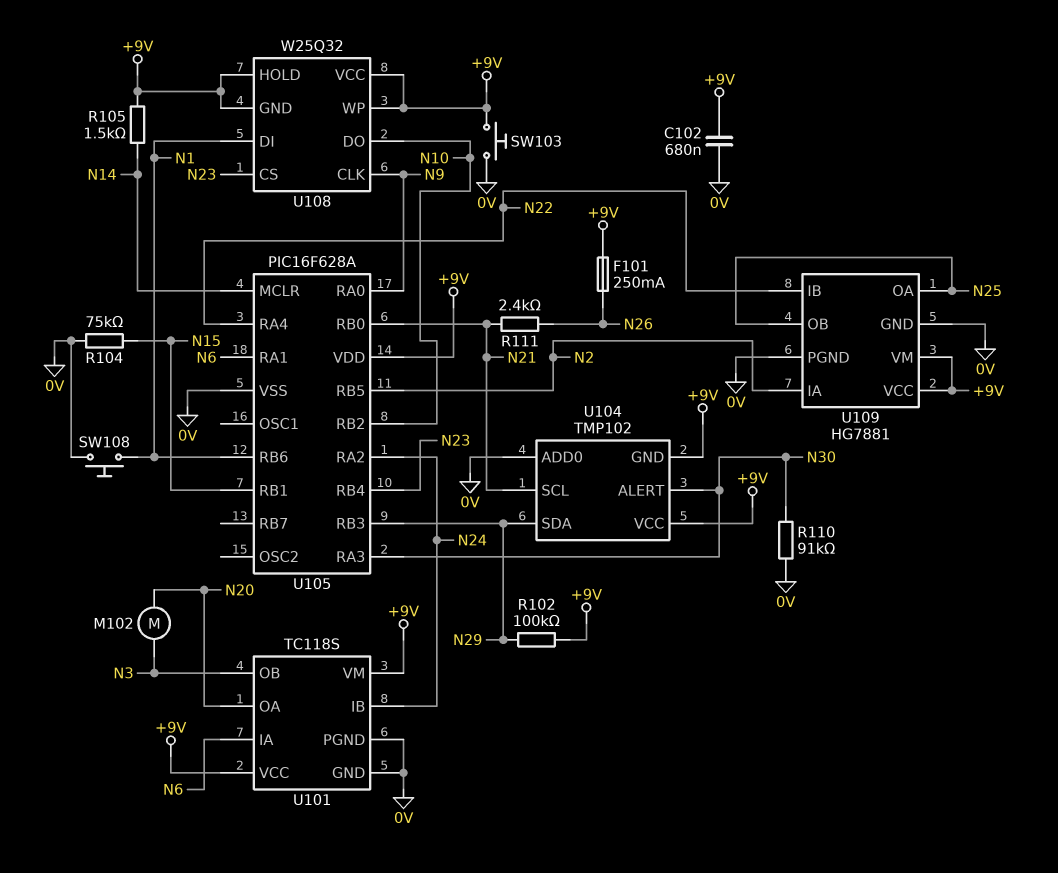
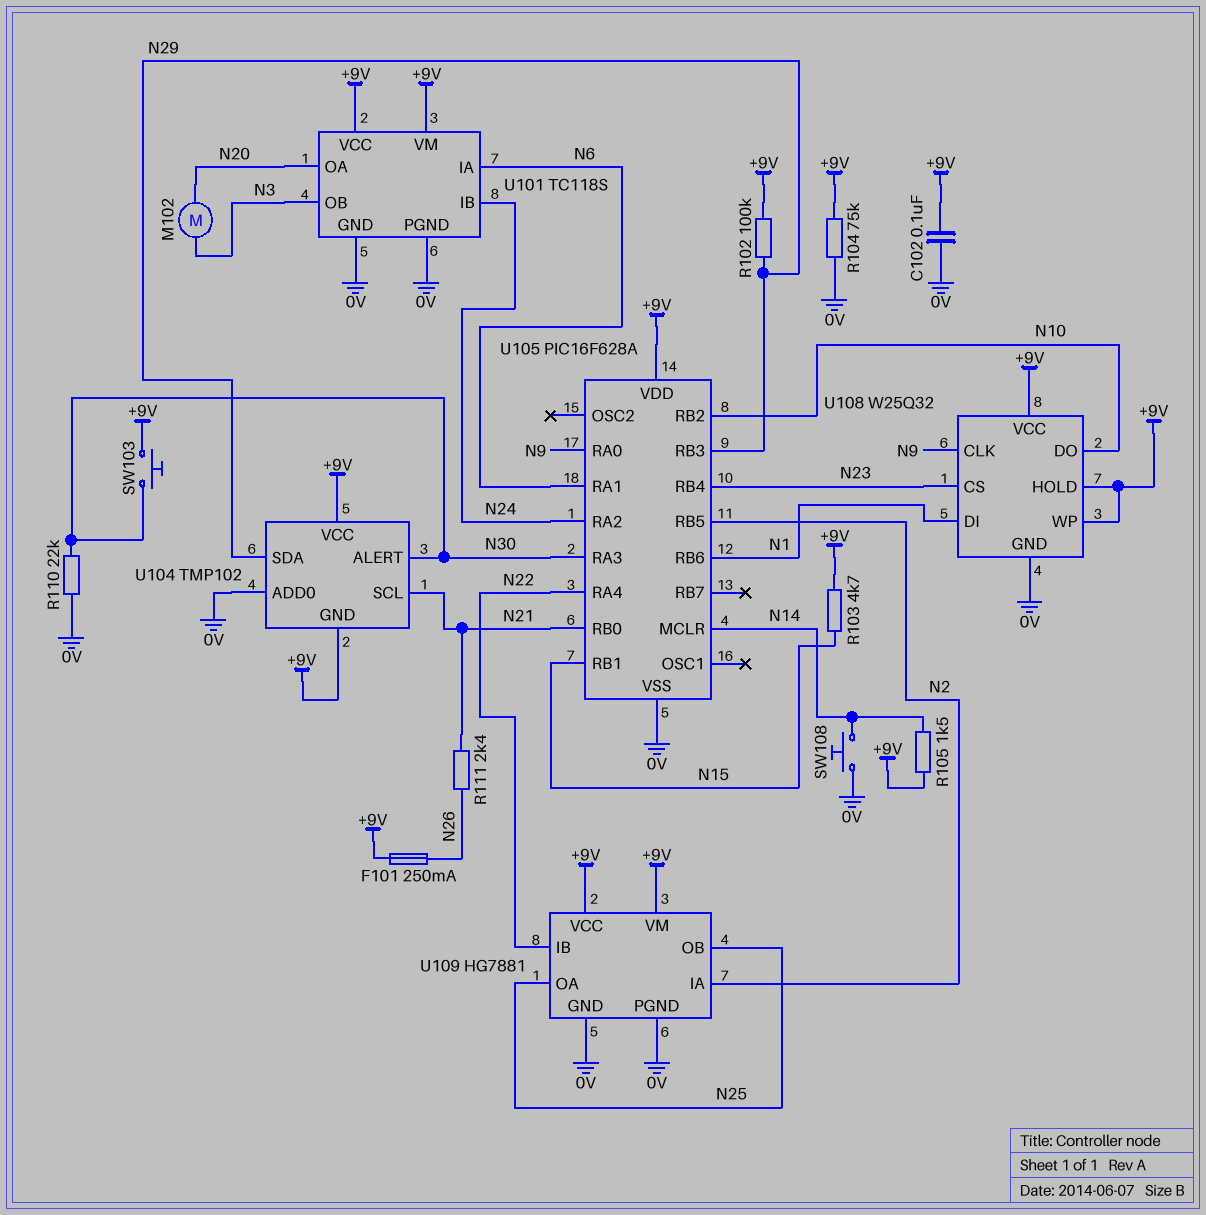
C102: 680nF (+9V, 0V) -> 100nF (+9V, 0V)
R103: none -> 4.7k (+9V, N15)
R104: 75k (0V, N15) -> 75k (+9V, 0V)
R110: 91k (0V, N30) -> 22k (0V, N30)
SW103: button (+9V, 0V) -> button (+9V, N30)
SW108: button (0V, N1) -> button (0V, N14)
U108 pin GND: +9V -> 0V

